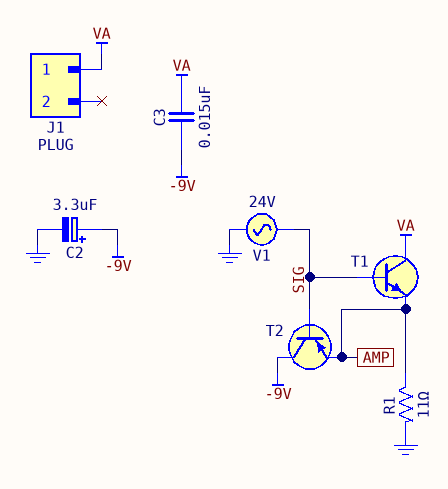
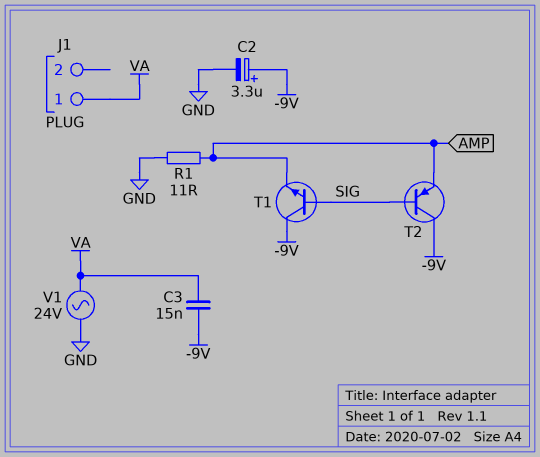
T1: NPN (B SIG, C VA, E AMP) -> NPN (B SIG, C -9V, E AMP)
V1: AC 24V (GND, SIG) -> AC 24V (GND, VA)

